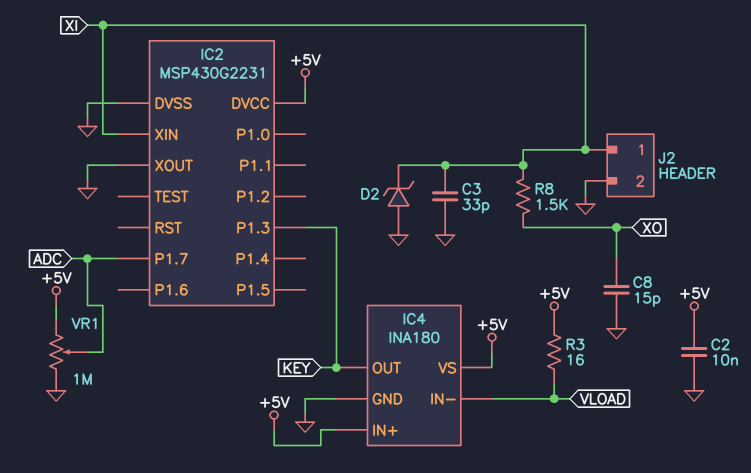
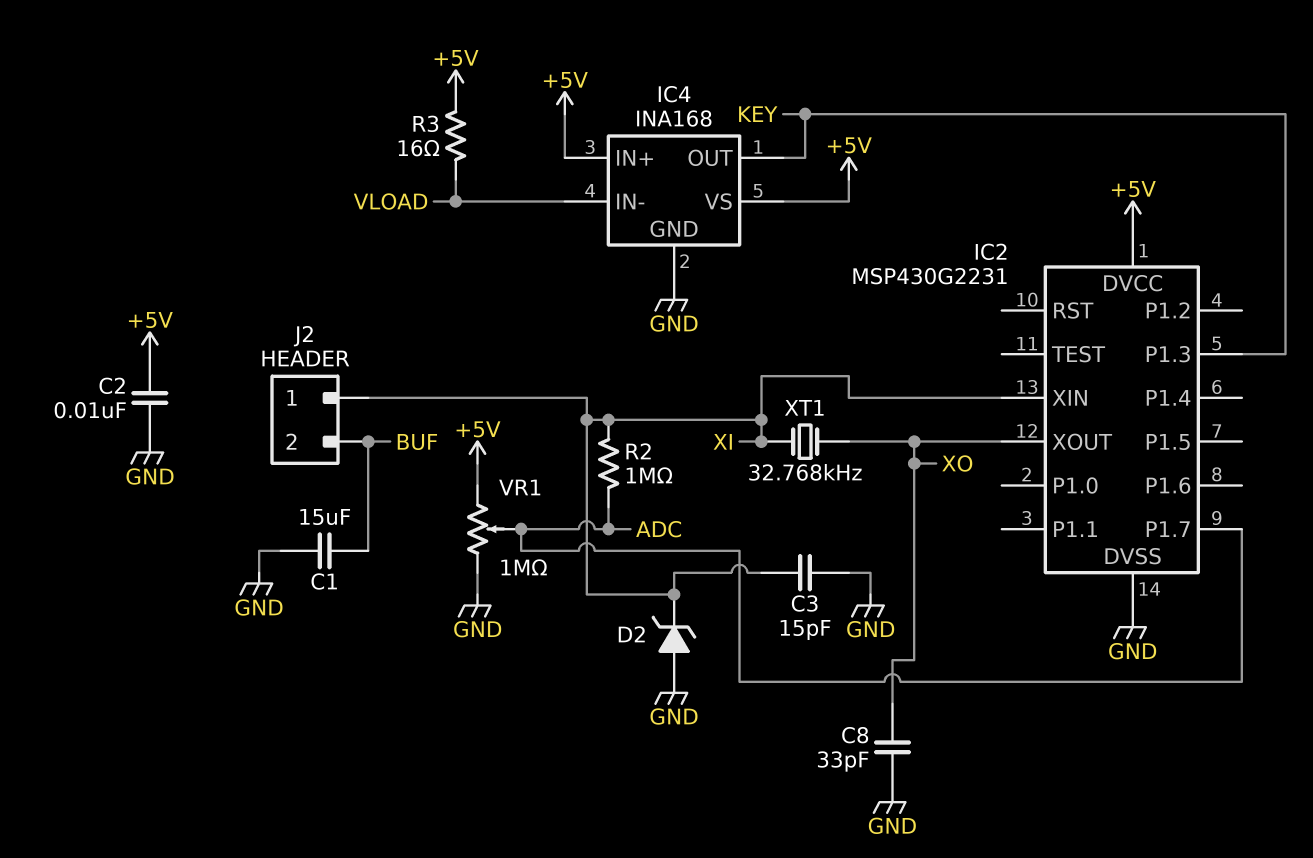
C1: none -> 15uF (BUF, GND)
C3: 33pF (GND, XI) -> 15pF (GND, XI)
C8: 15pF (GND, XO) -> 33pF (GND, XO)
IC2 pin XOUT: GND -> XO
IC4: INA180 -> INA168
J2 pin 2: GND -> BUF
R2: none -> 1M (ADC, XI)
R8: 1.5k (XI, XO) -> none
XT1: none -> 32.768kHz (XI, XO)

